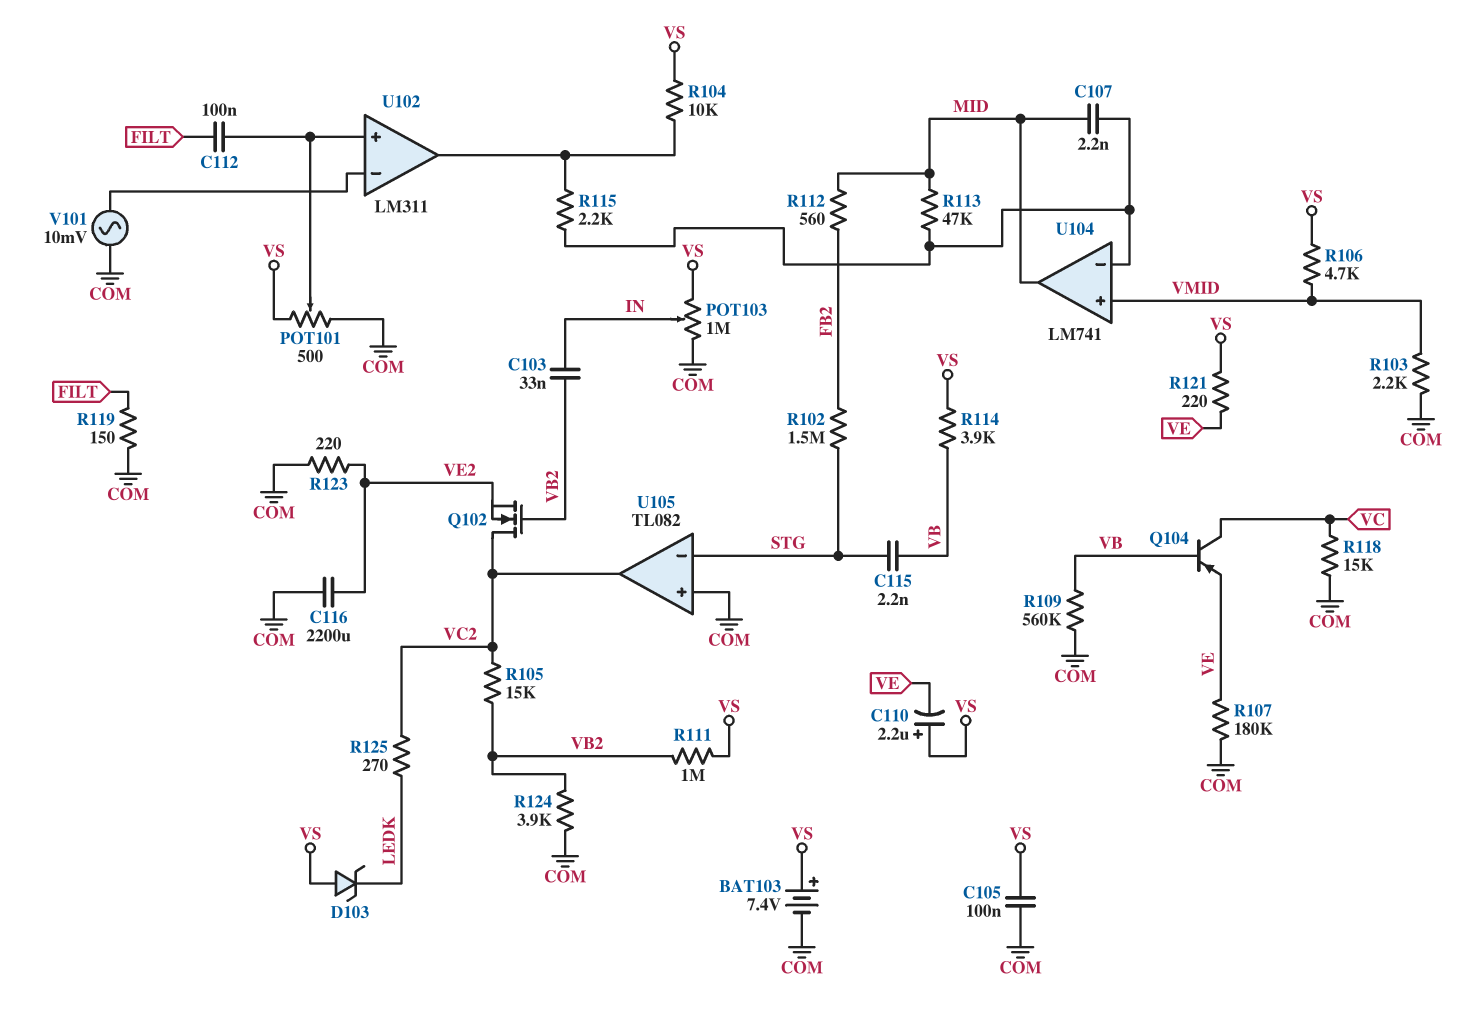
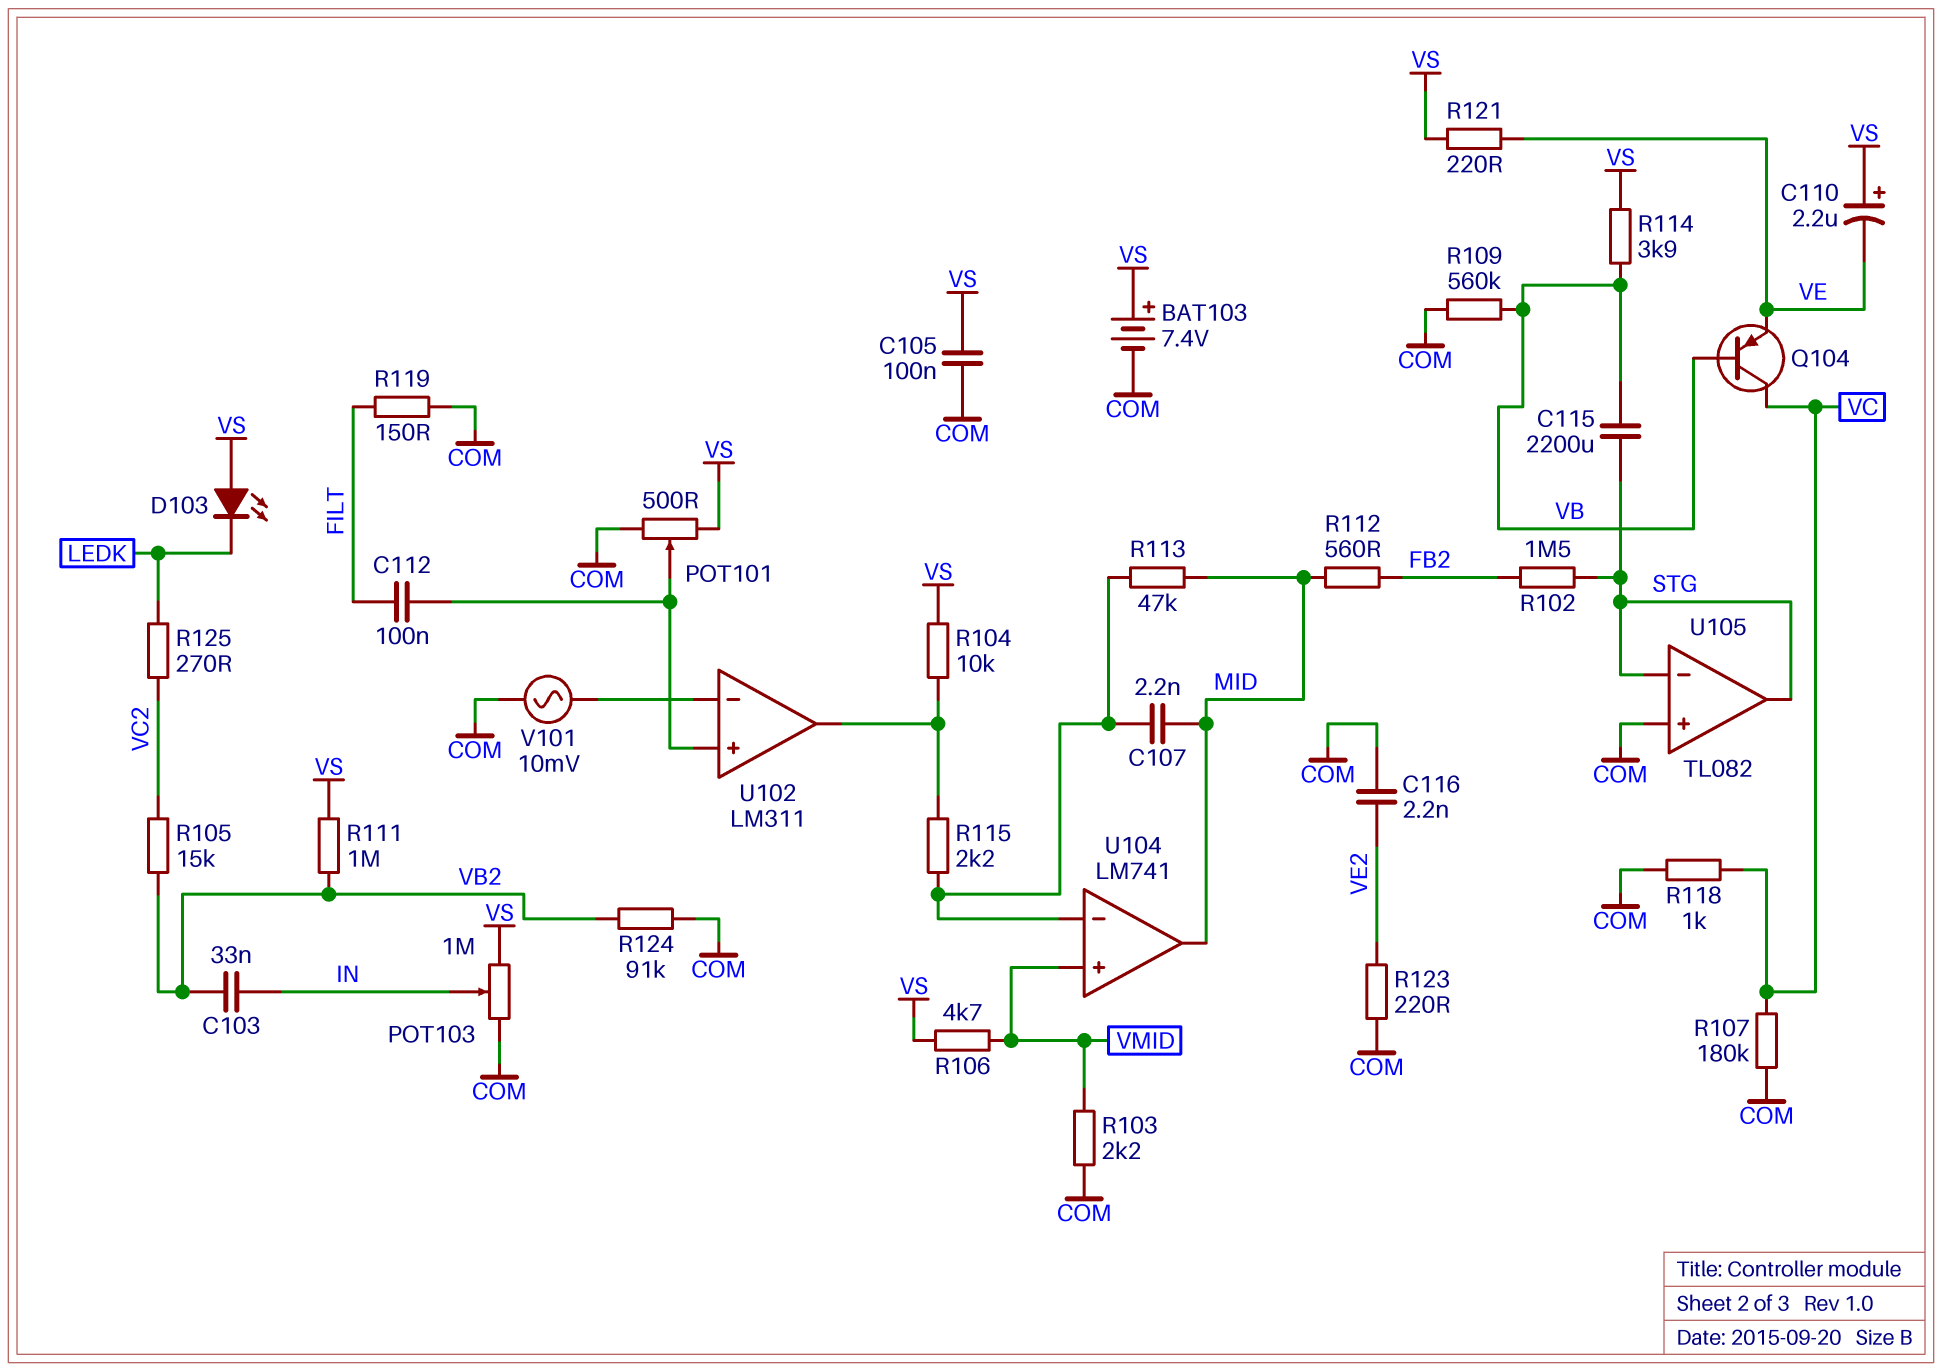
C115: 2.2nF (STG, VB) -> 2200uF (STG, VB)
C116: 2200uF (COM, VE2) -> 2.2nF (COM, VE2)
D103: zener (A VS, K LEDK) -> LED (A VS, K LEDK)
Q102: NMOS (G VB2, D VC2, S VE2) -> none
R107: 180k (COM, VE) -> 180k (COM, VC)
R118: 15k (COM, VC) -> 1k (COM, VC)
R124: 3.9k (COM, VB2) -> 91k (COM, VB2)
U105 pin out: VC2 -> STG

